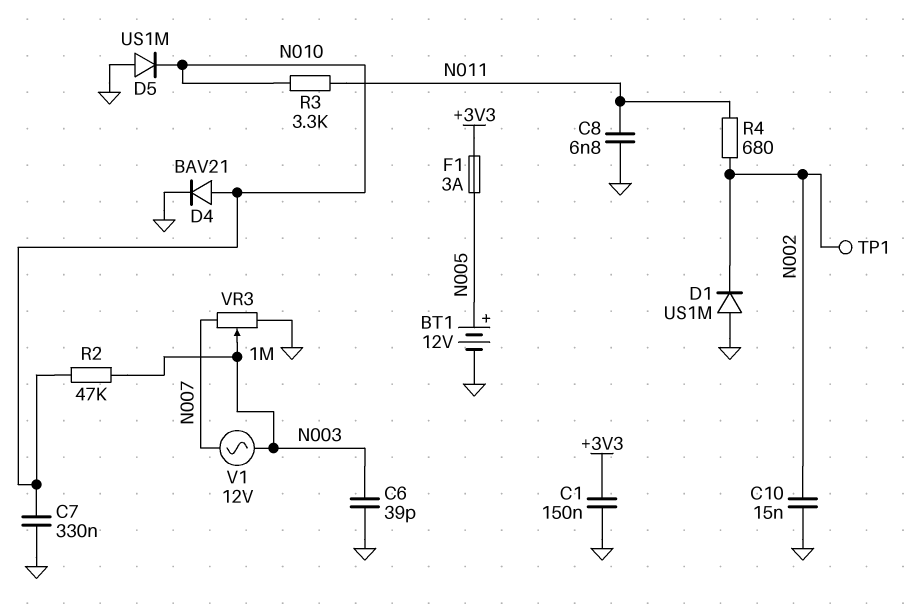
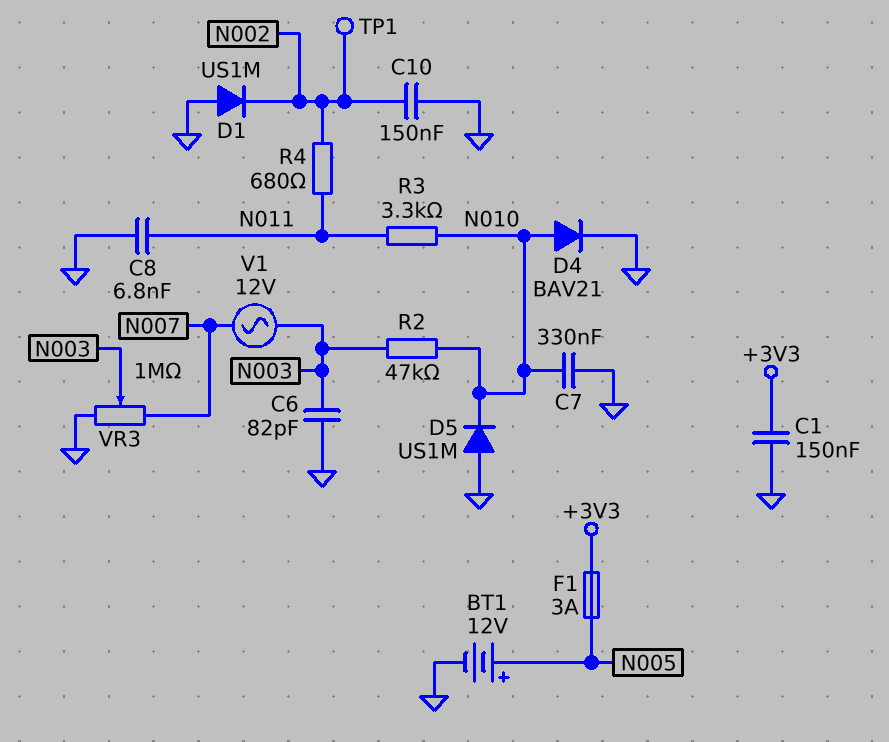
C6: 39pF (GND, N003) -> 82pF (GND, N003)
C10: 15nF (GND, N002) -> 150nF (GND, N002)

